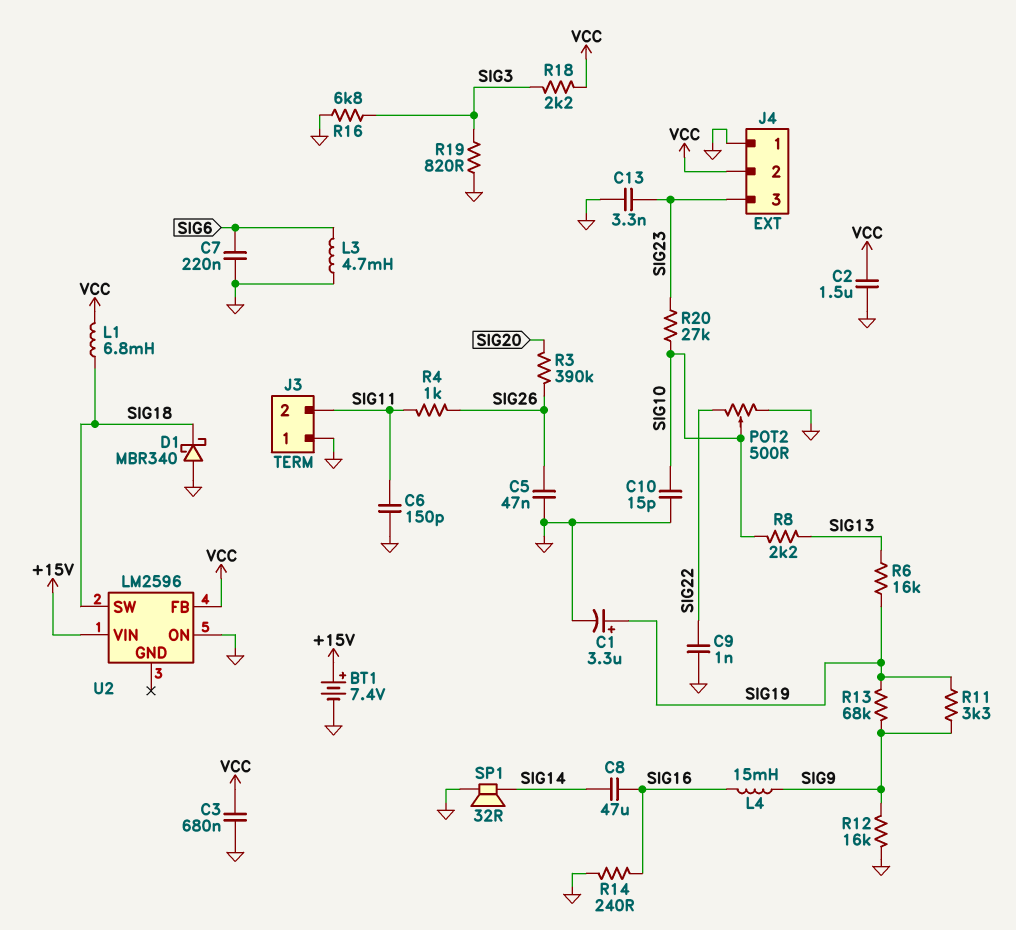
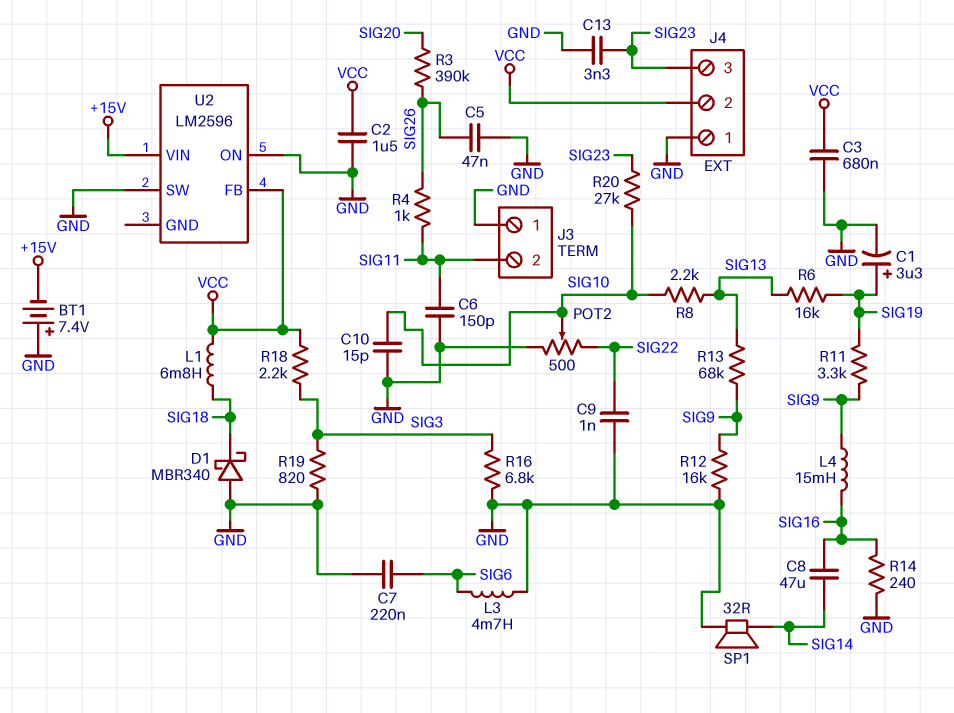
BT1: 7.4V (plus +15V, minus GND) -> 7.4V (plus GND, minus +15V)
R13: 68k (SIG9, SIG19) -> 68k (SIG9, SIG13)
U2 pin SW: SIG18 -> GND

